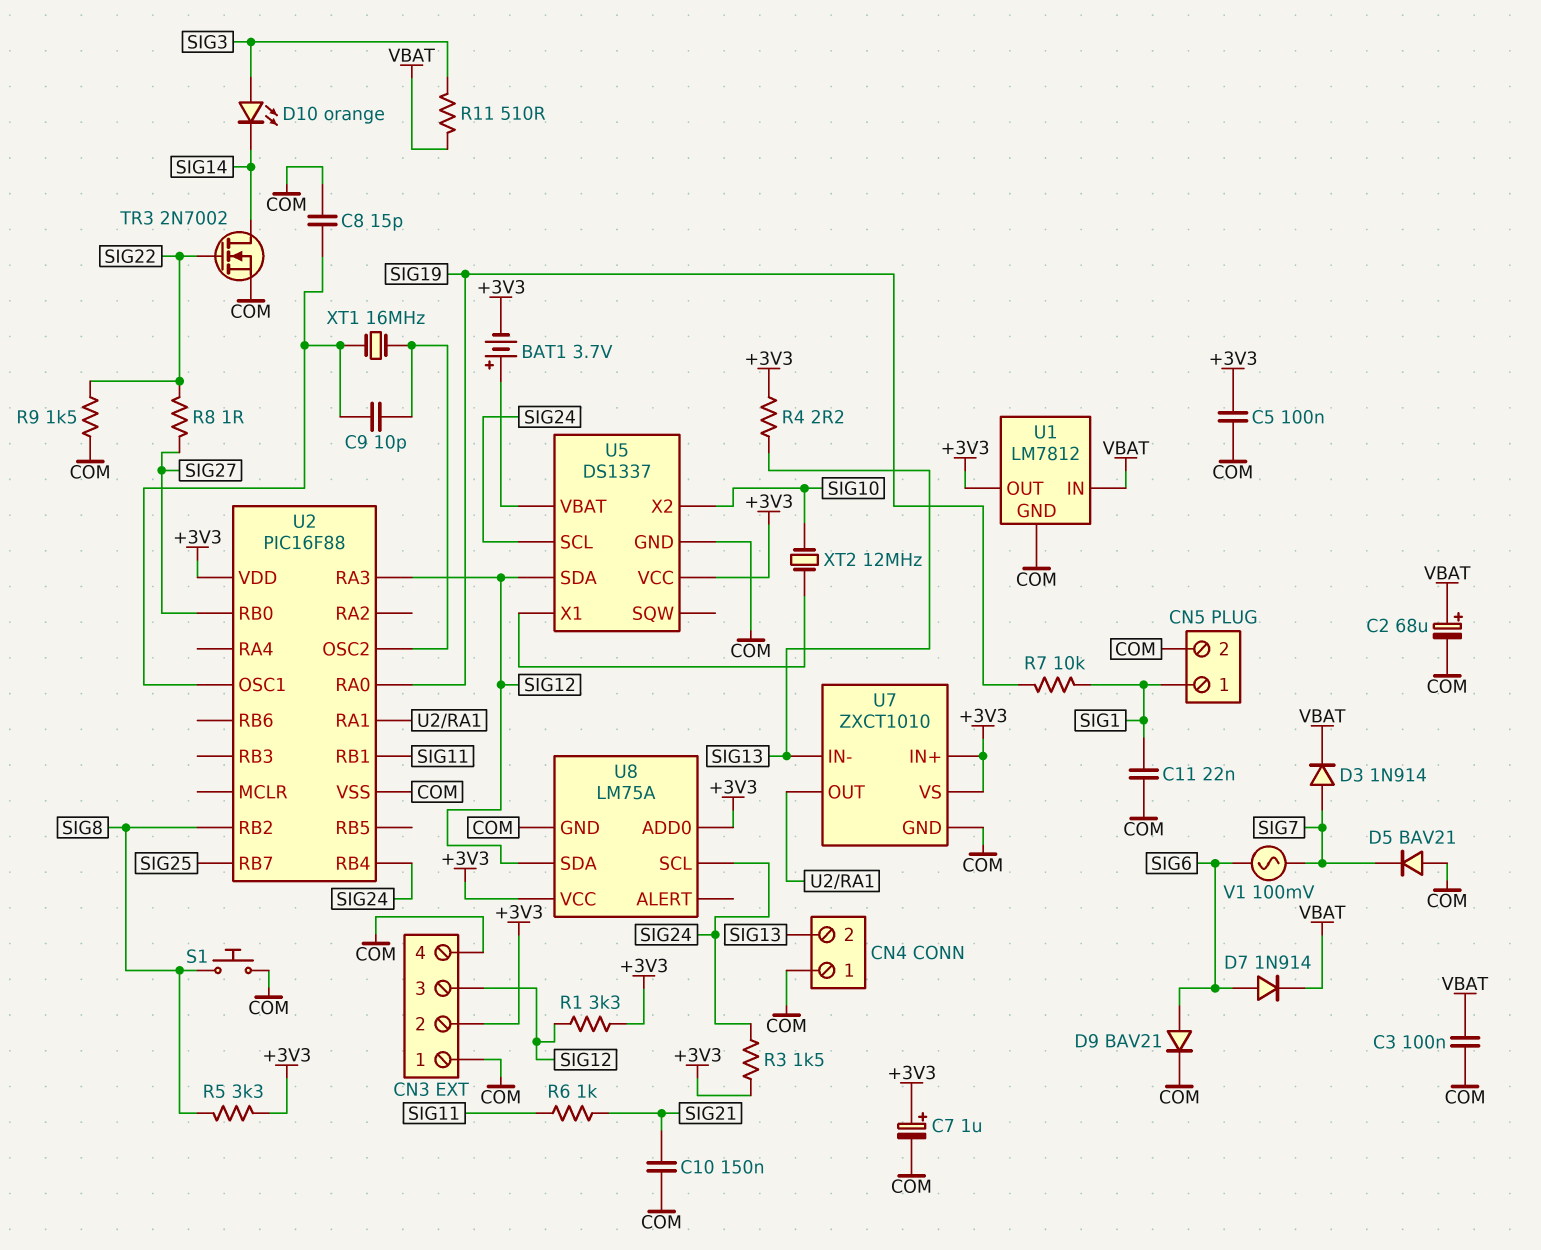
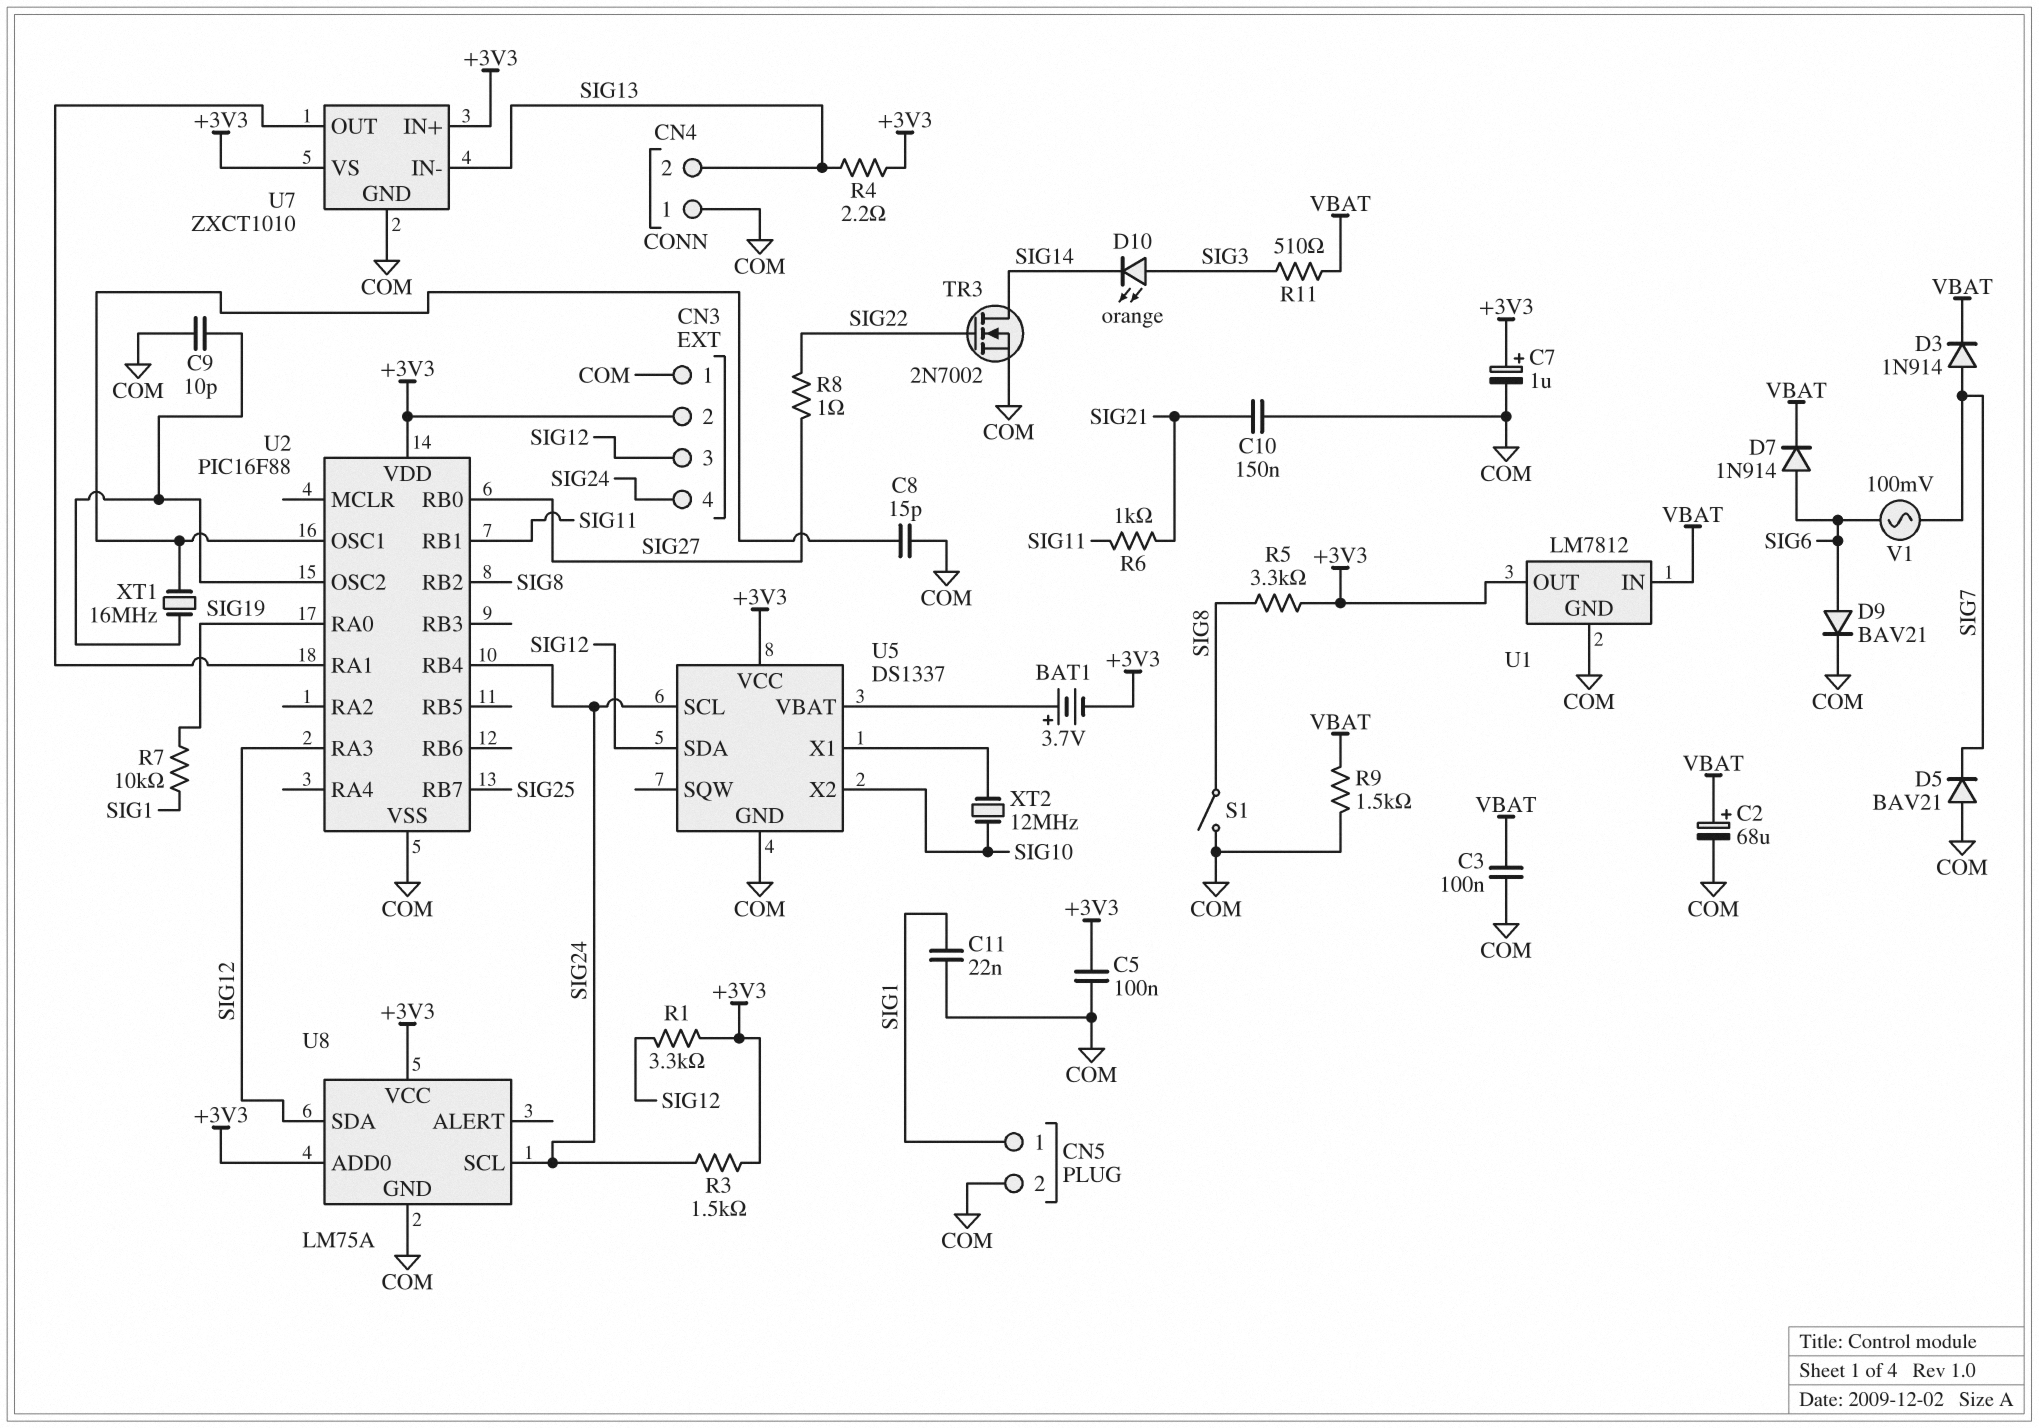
C9: 10pF (U2/OSC1, U2/OSC2) -> 10pF (COM, U2/OSC2)
CN3 pin 4: COM -> SIG24
R9: 1.5k (COM, SIG22) -> 1.5k (COM, VBAT)
S1: button (COM, SIG8) -> switch (COM, SIG8)

